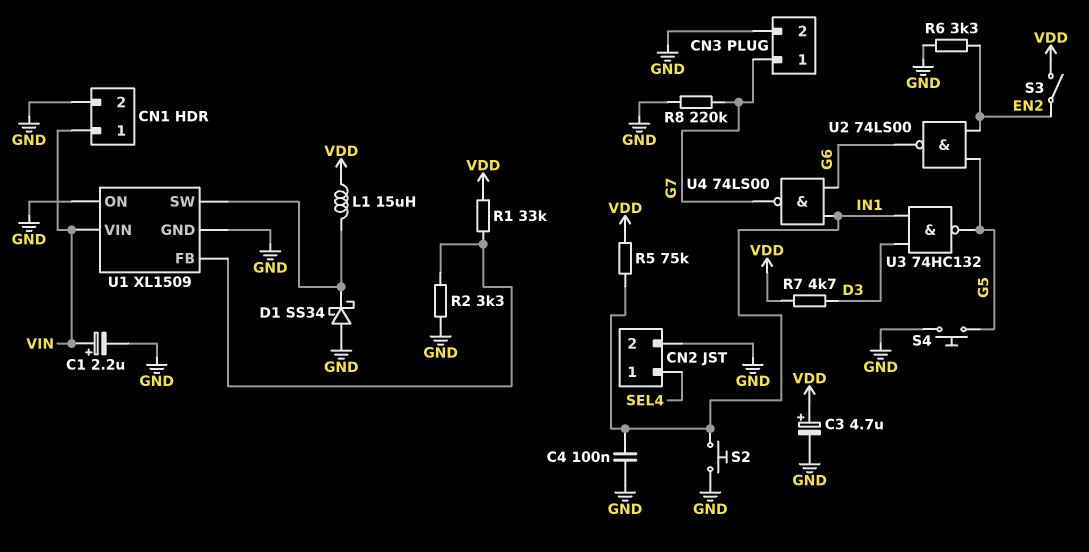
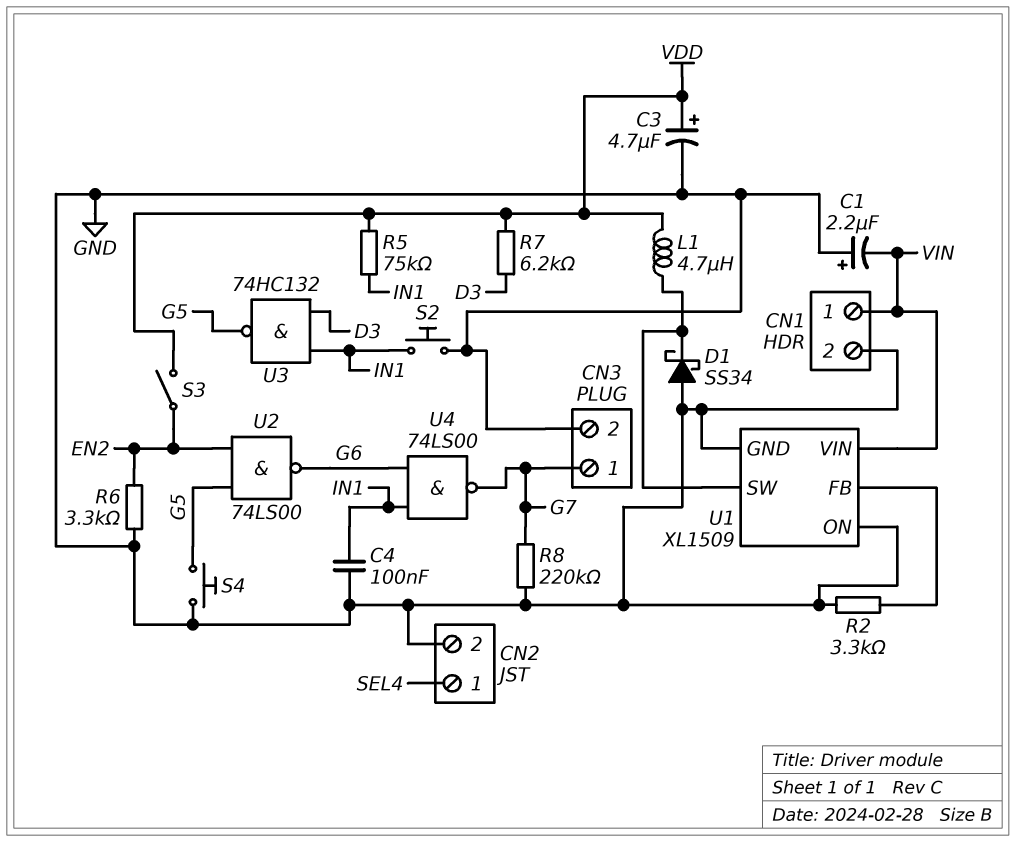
C1: 2.2uF (plus VIN, minus GND) -> 2.2uF (plus GND, minus VIN)
L1: 15uH (U1/SW, VDD) -> 4.7uH (U1/SW, VDD)
R1: 33k (U1/FB, VDD) -> none
R7: 4.7k (D3, VDD) -> 6.2k (D3, VDD)

